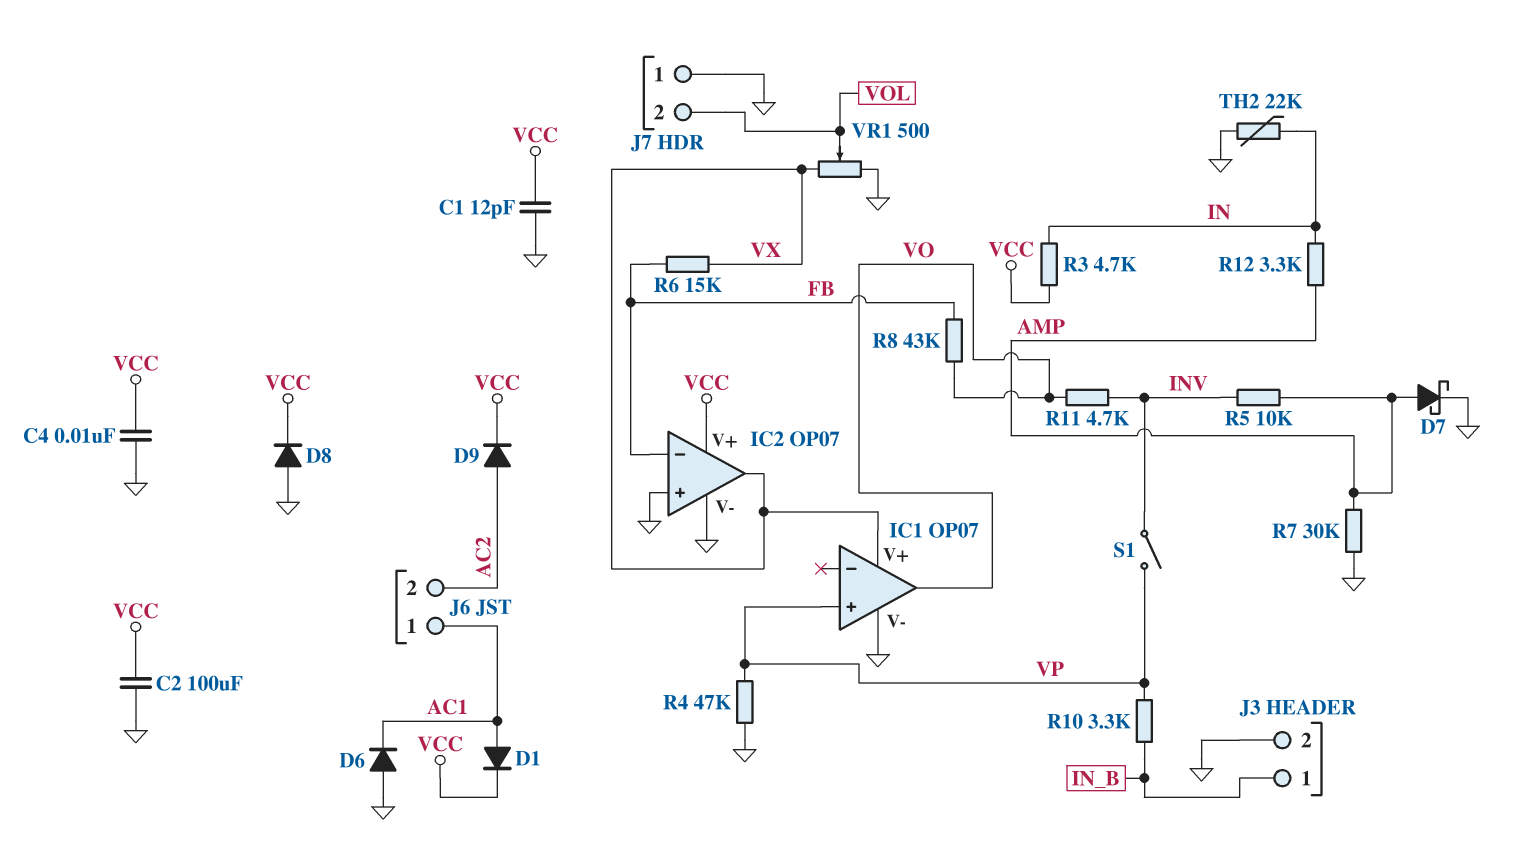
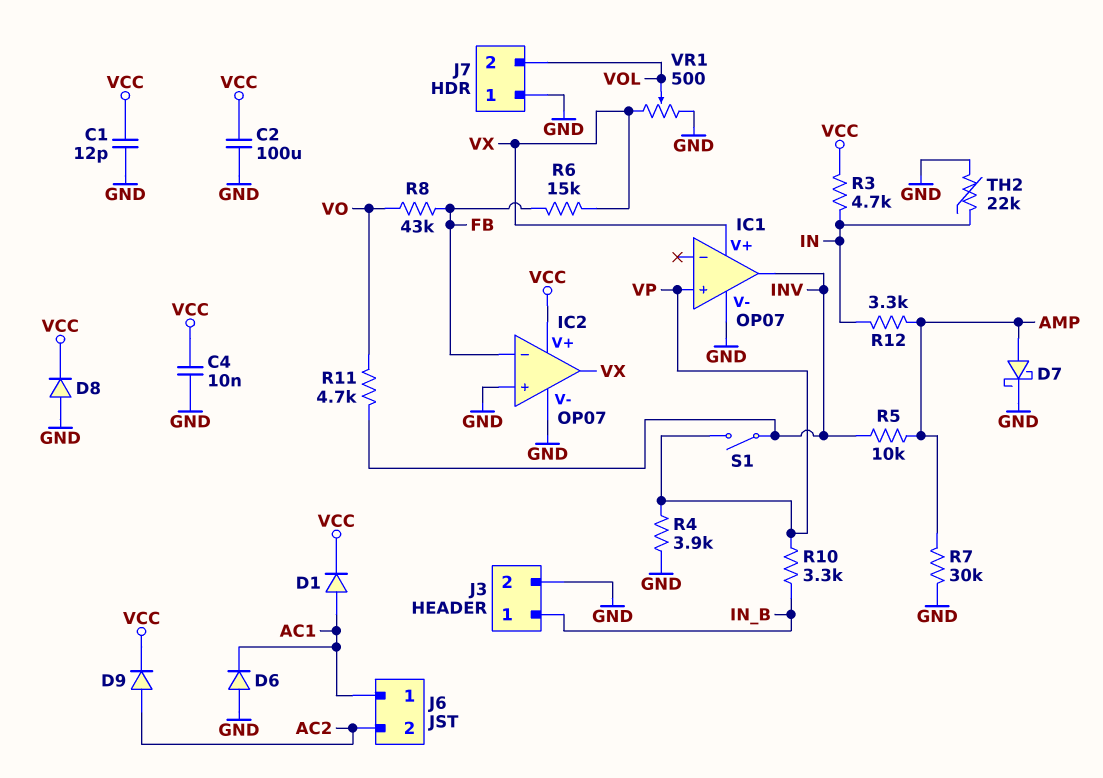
IC1 pin out: VO -> INV
R4: 47k (GND, VP) -> 3.9k (GND, VP)

